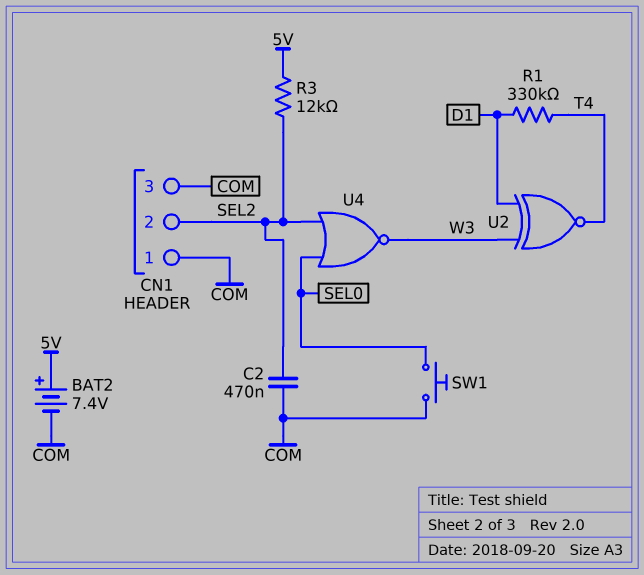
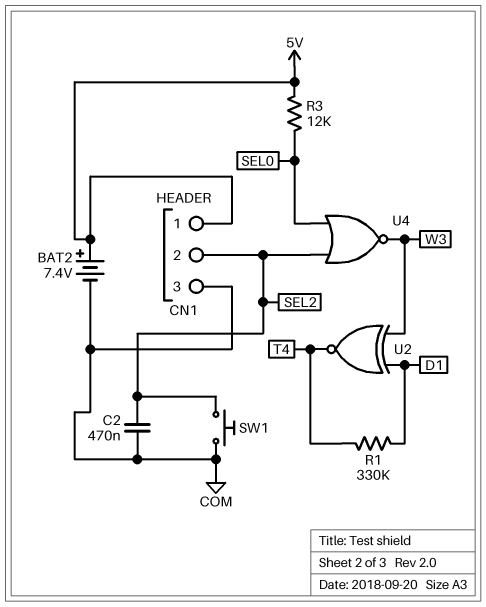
CN1 pin 1: COM -> 5V
R3: 12k (5V, SEL2) -> 12k (5V, SEL0)
SW1: button (COM, SEL0) -> button (COM, SEL2)

